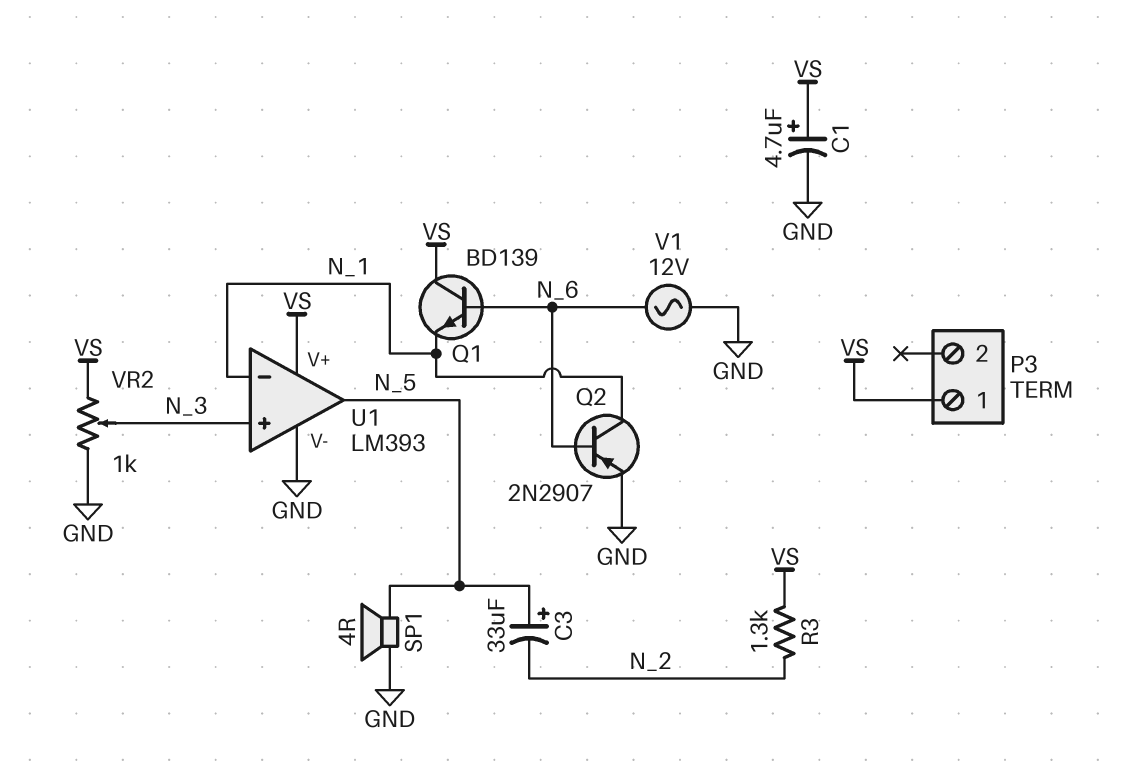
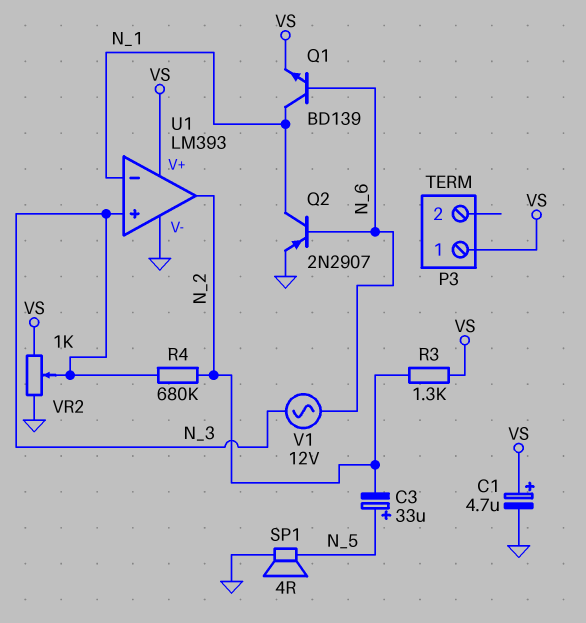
Q1: NPN BD139 (B N_6, C VS, E N_1) -> NPN BD139 (B N_6, C N_1, E VS)
R4: none -> 680k (N_2, N_3)
U1 pin out: N_5 -> N_2
V1: AC 12V (GND, N_6) -> AC 12V (N_3, N_6)

